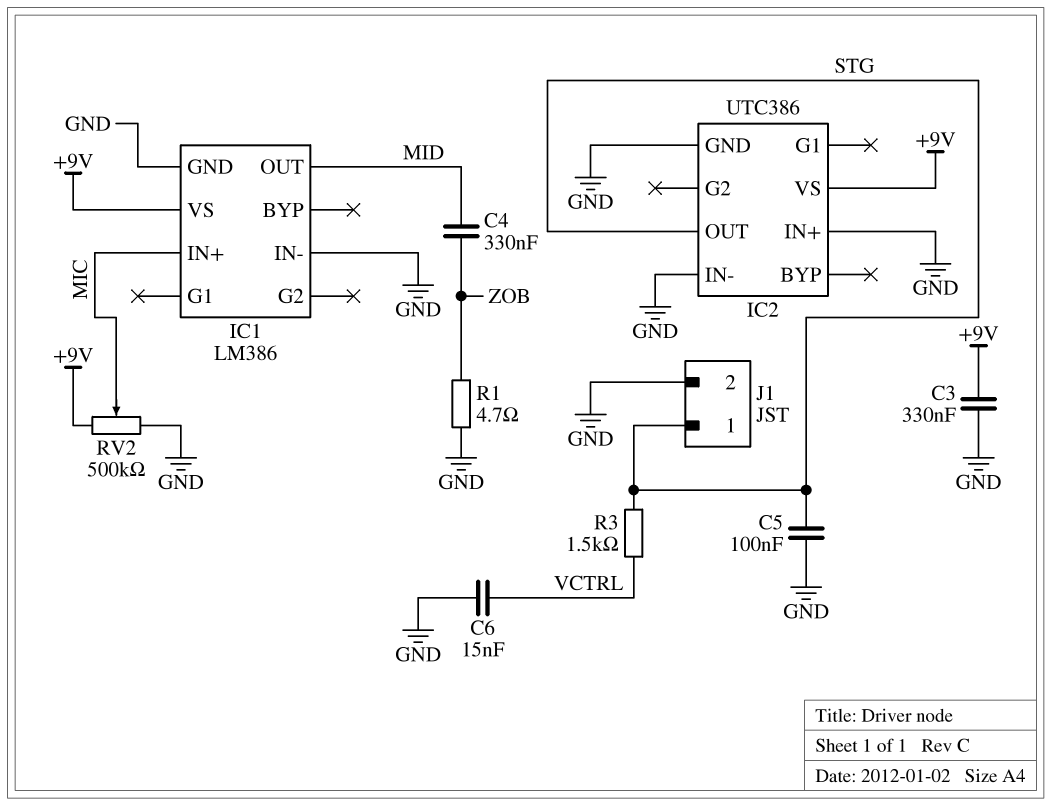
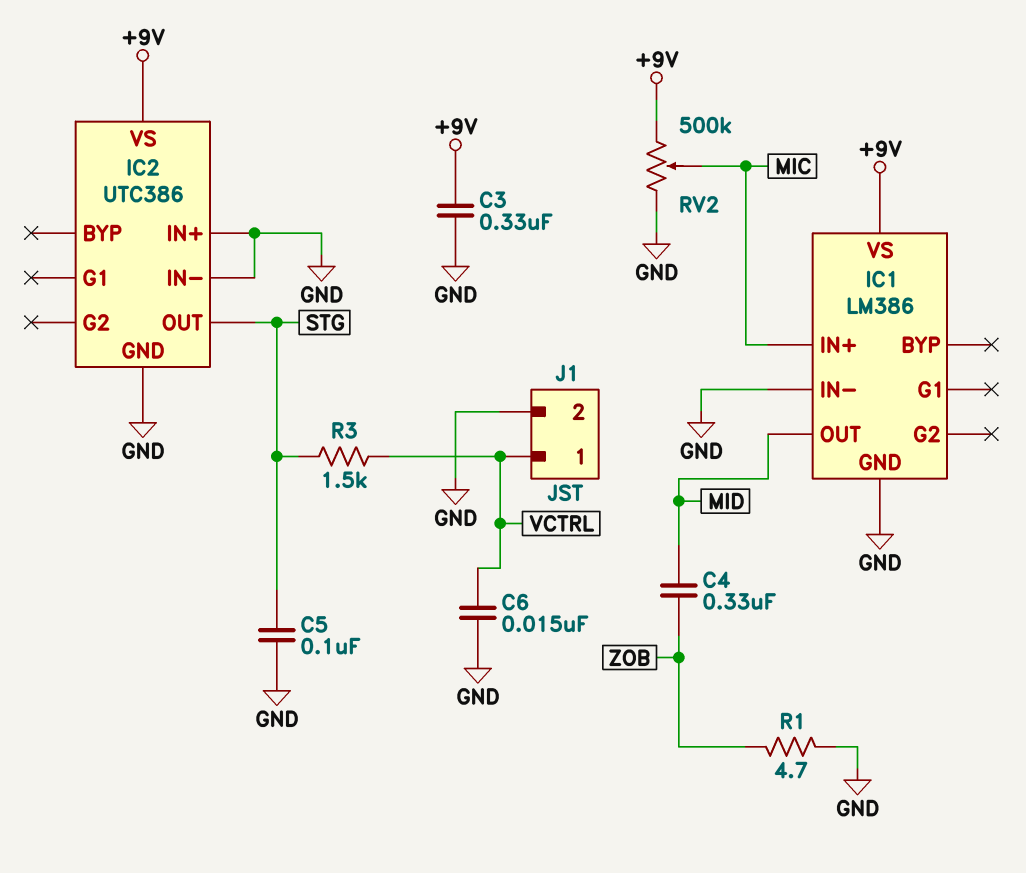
J1 pin 1: STG -> VCTRL

